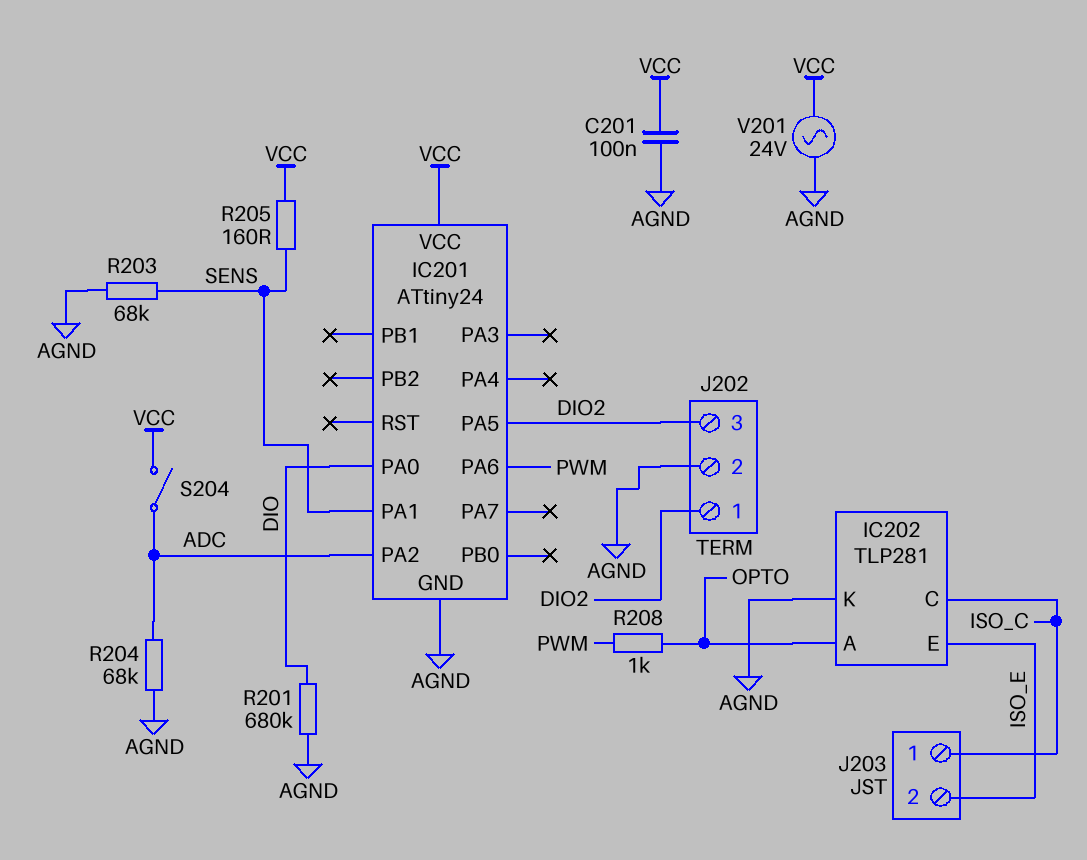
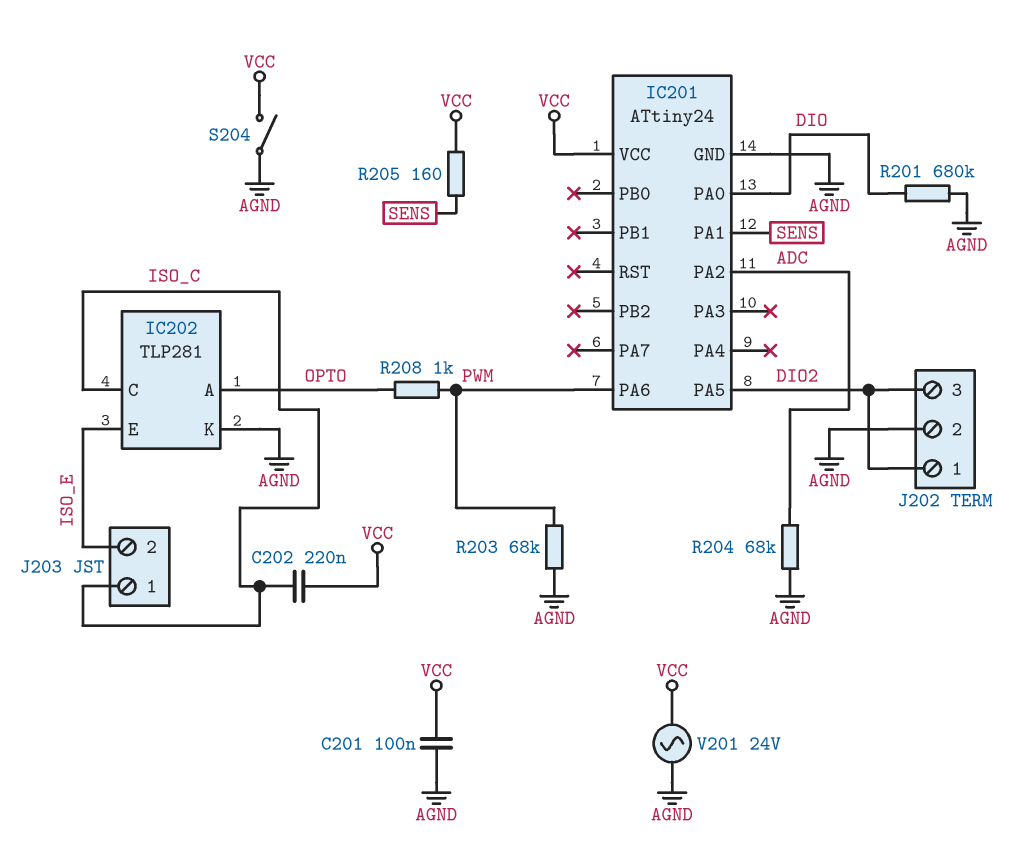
C202: none -> 220nF (ISO_C, VCC)
R203: 68k (AGND, SENS) -> 68k (AGND, PWM)
S204: switch (ADC, VCC) -> switch (AGND, VCC)

